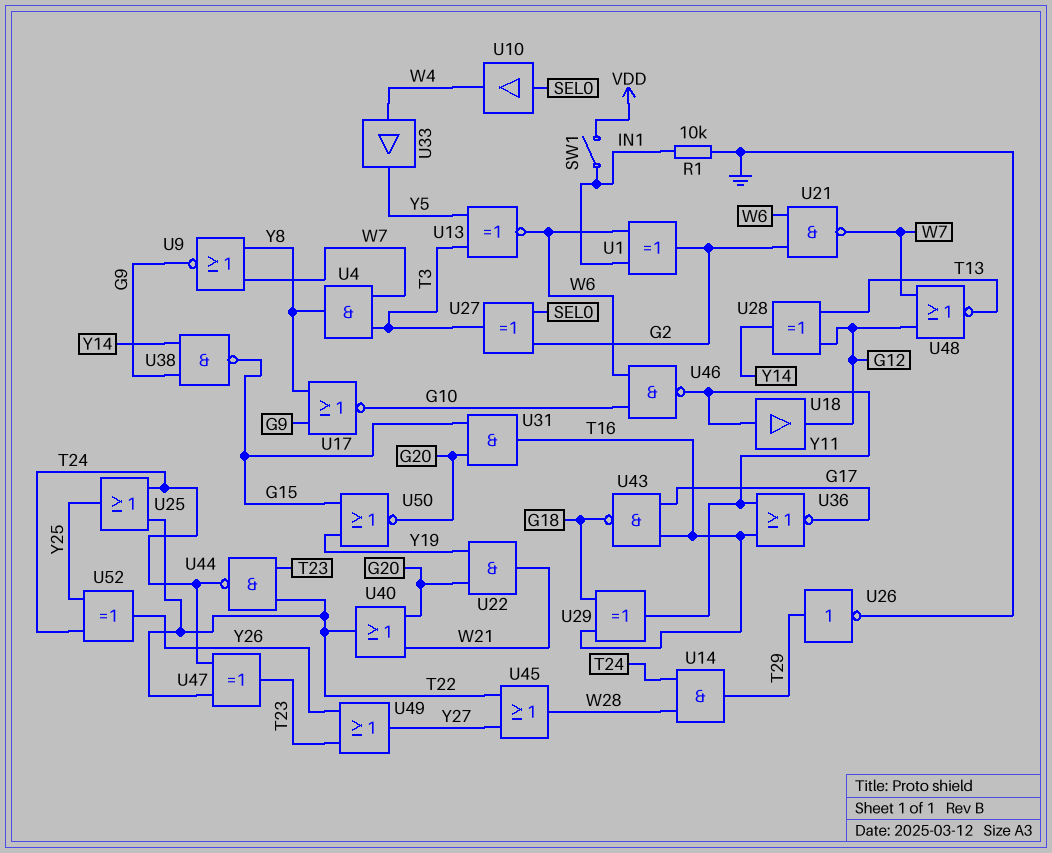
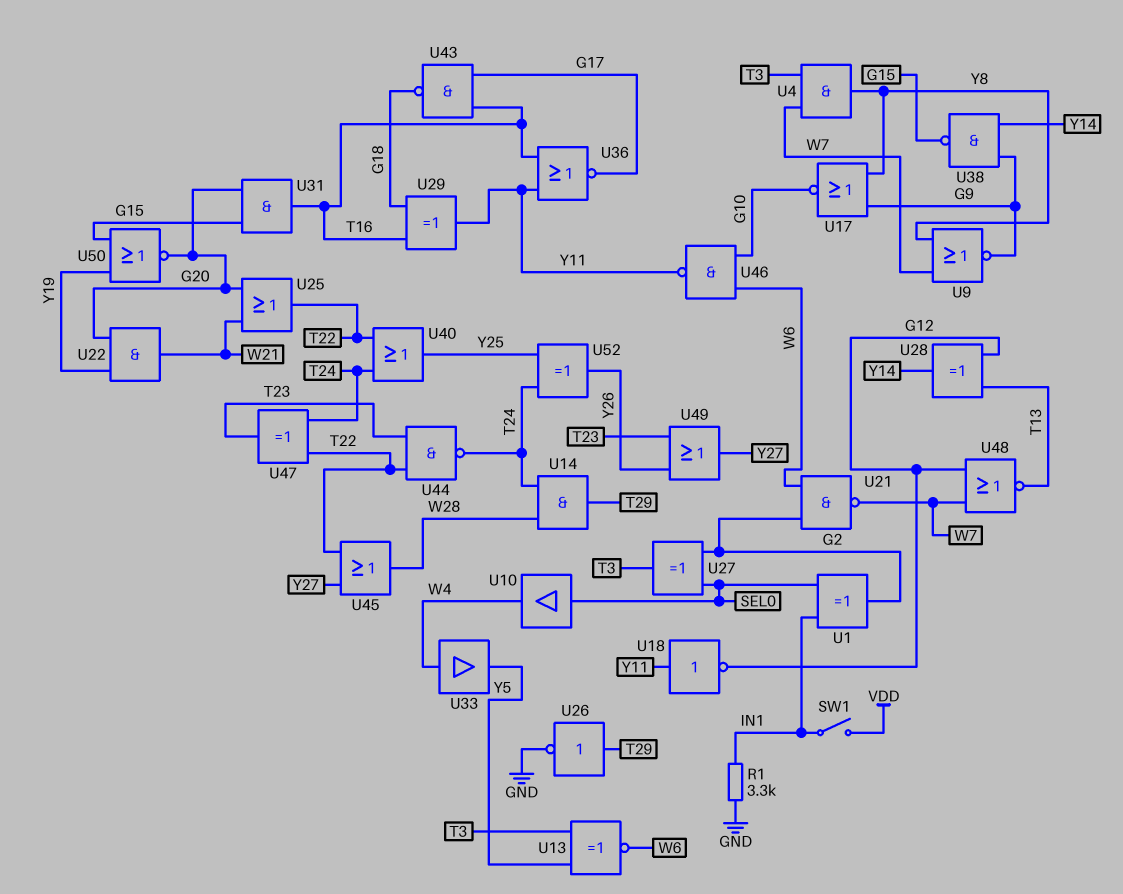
R1: 10k (GND, IN1) -> 3.3k (GND, IN1)
U1: XOR (in IN1, in W6, out G2) -> XOR (in IN1, in SEL0, out G2)
U18: buffer (in Y11, out G12) -> NOT (in Y11, out G12)
U25: OR (in T22, in T24, out Y25) -> OR (in G20, in W21, out T22)
U40: OR (in G20, in W21, out T22) -> OR (in T22, in T24, out Y25)

